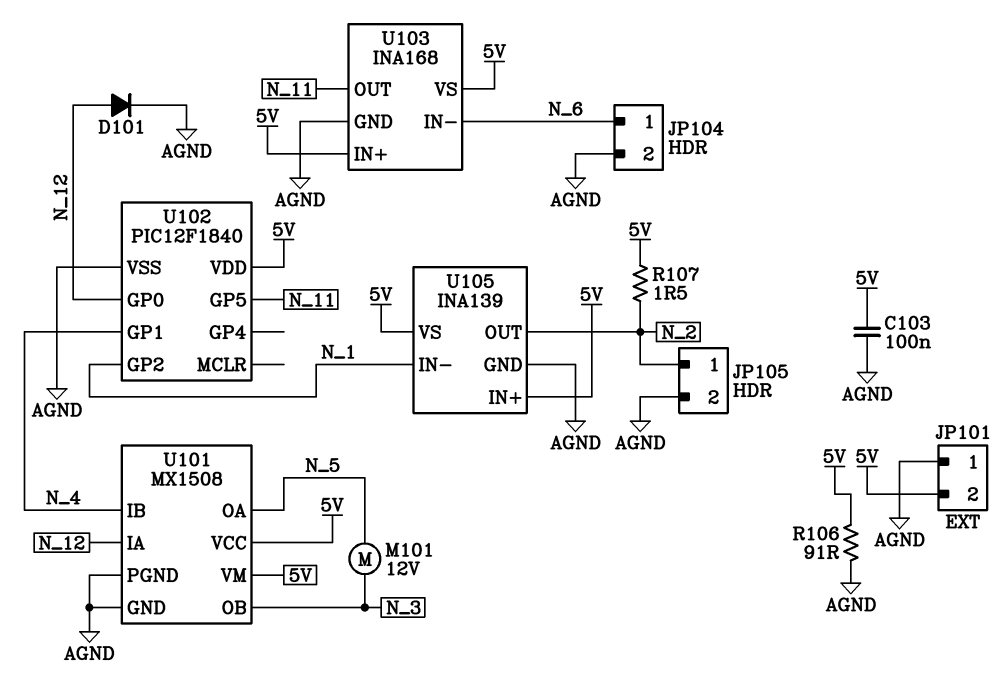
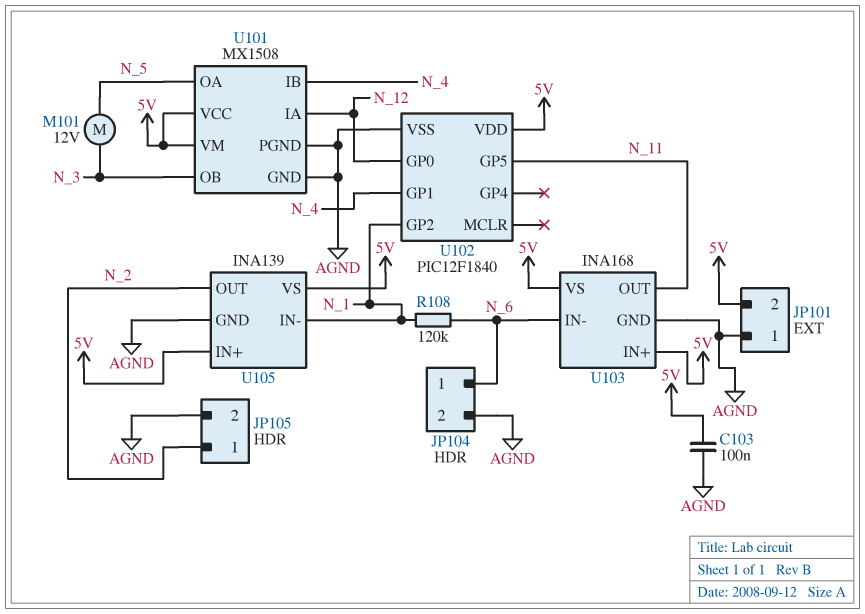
D101: diode (A N_12, K AGND) -> none
R106: 91 (5V, AGND) -> none
R107: 1.5 (5V, N_2) -> none
R108: none -> 120k (N_1, N_6)

